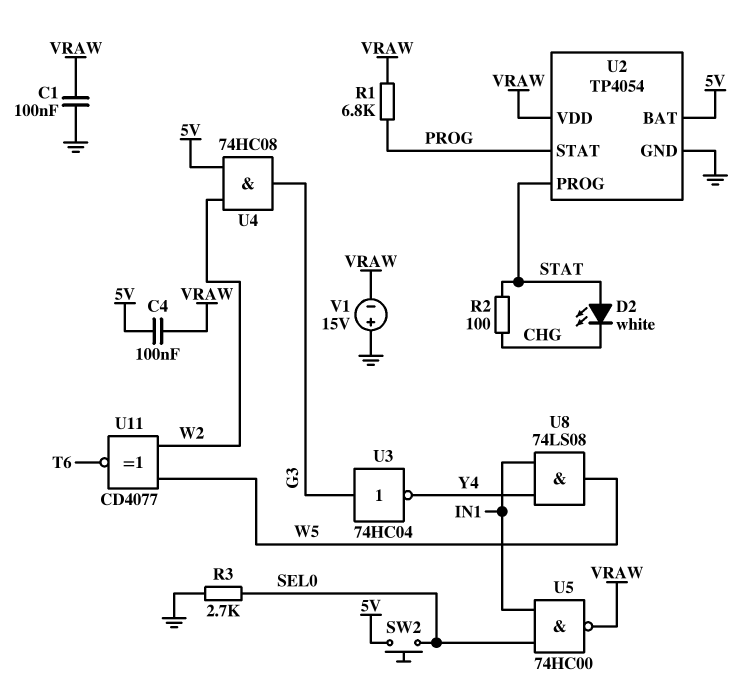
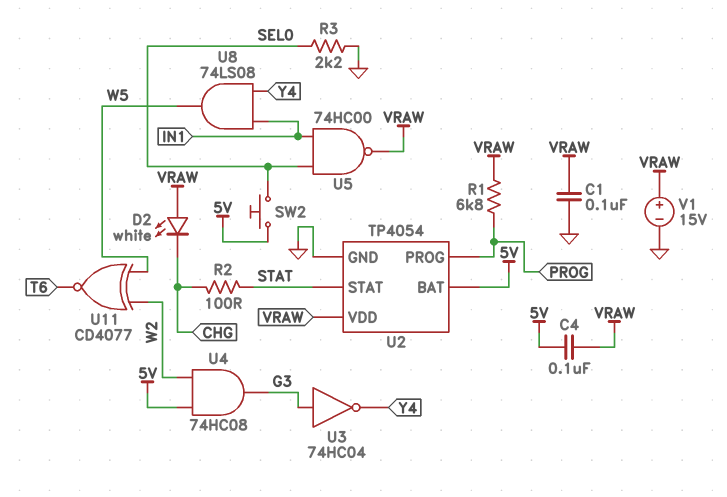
D2: LED white (A STAT, K CHG) -> LED white (A VRAW, K CHG)
R3: 2.7k (GND, SEL0) -> 2.2k (GND, SEL0)
U2 pin PROG: STAT -> PROG
U2 pin STAT: PROG -> STAT
V1: 15V (plus GND, minus VRAW) -> 15V (plus VRAW, minus GND)

